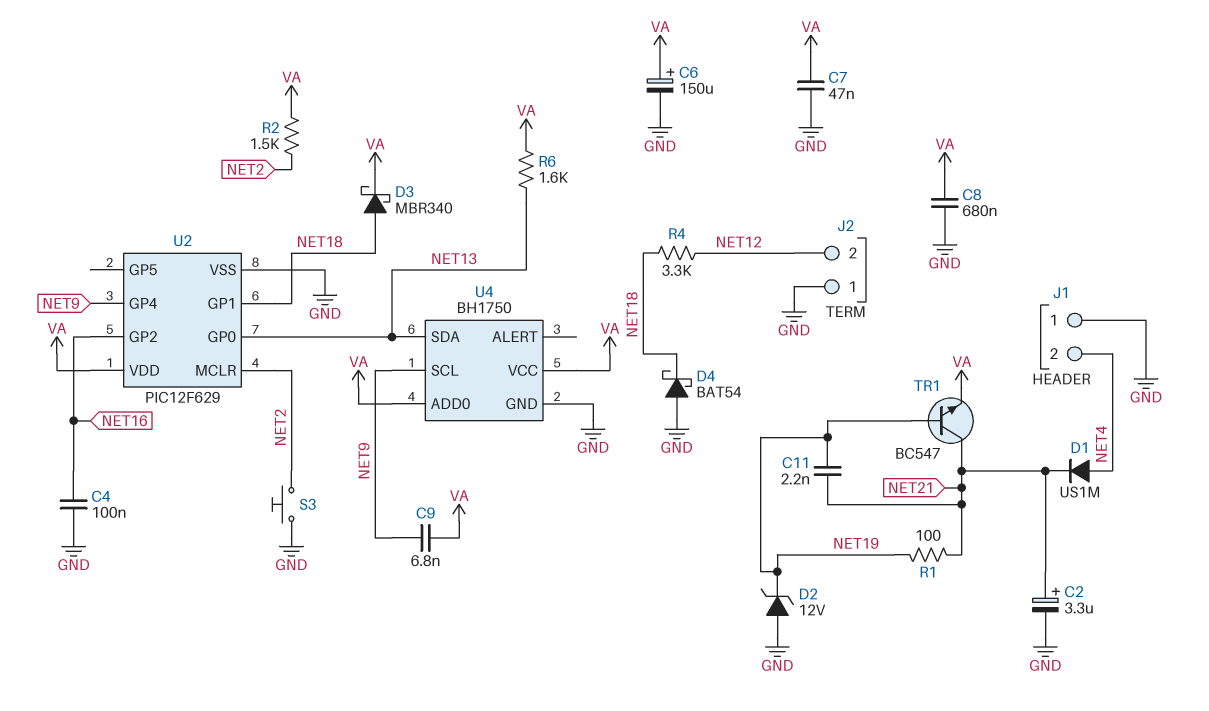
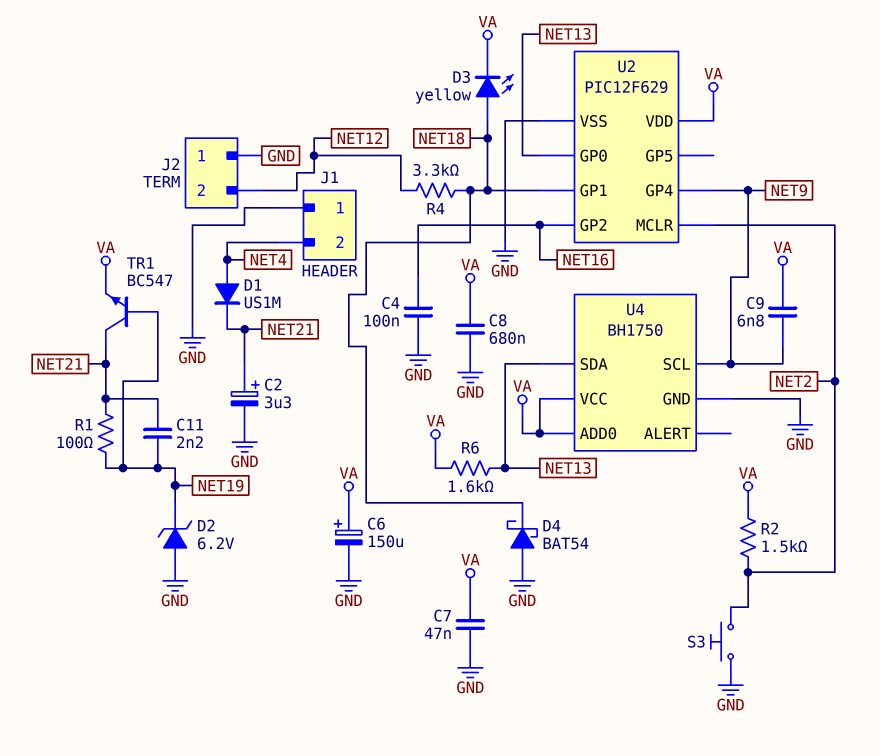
D2: zener 12V (A GND, K NET19) -> zener 6.2V (A GND, K NET19)
D3: schottky MBR340 (A NET18, K VA) -> LED yellow (A NET18, K VA)

